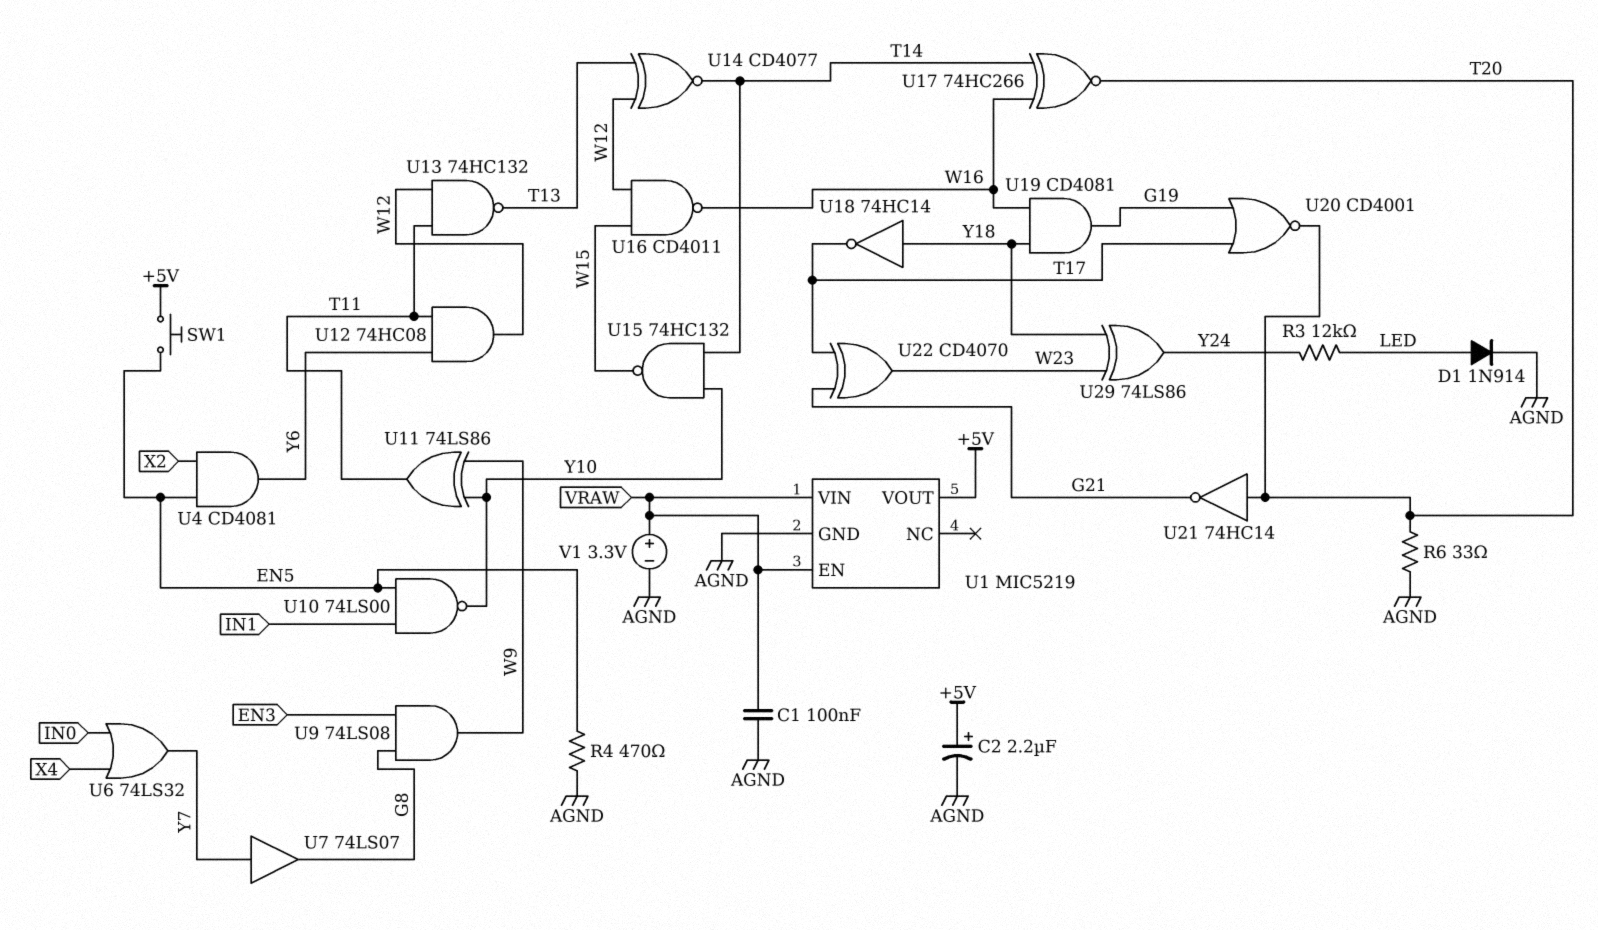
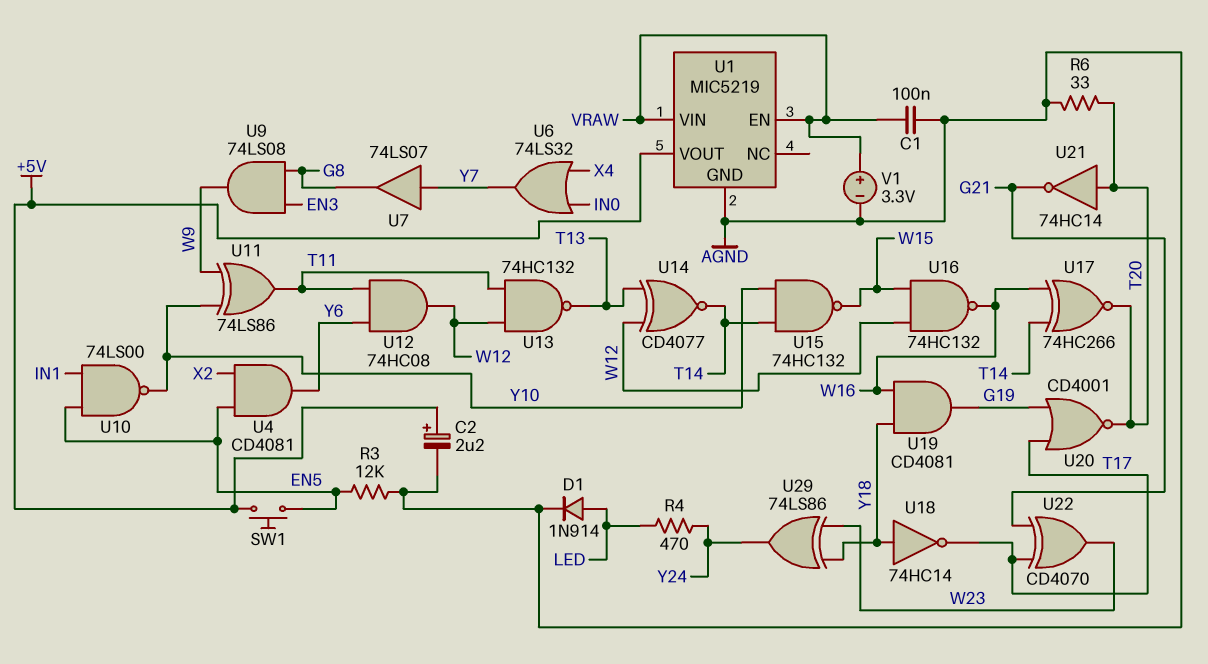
R3: 12k (LED, Y24) -> 12k (AGND, EN5)
R4: 470 (AGND, EN5) -> 470 (LED, Y24)
U16: NAND CD4011 (in W12, in W15, out W16) -> NAND 74HC132 (in W12, in W15, out W16)

